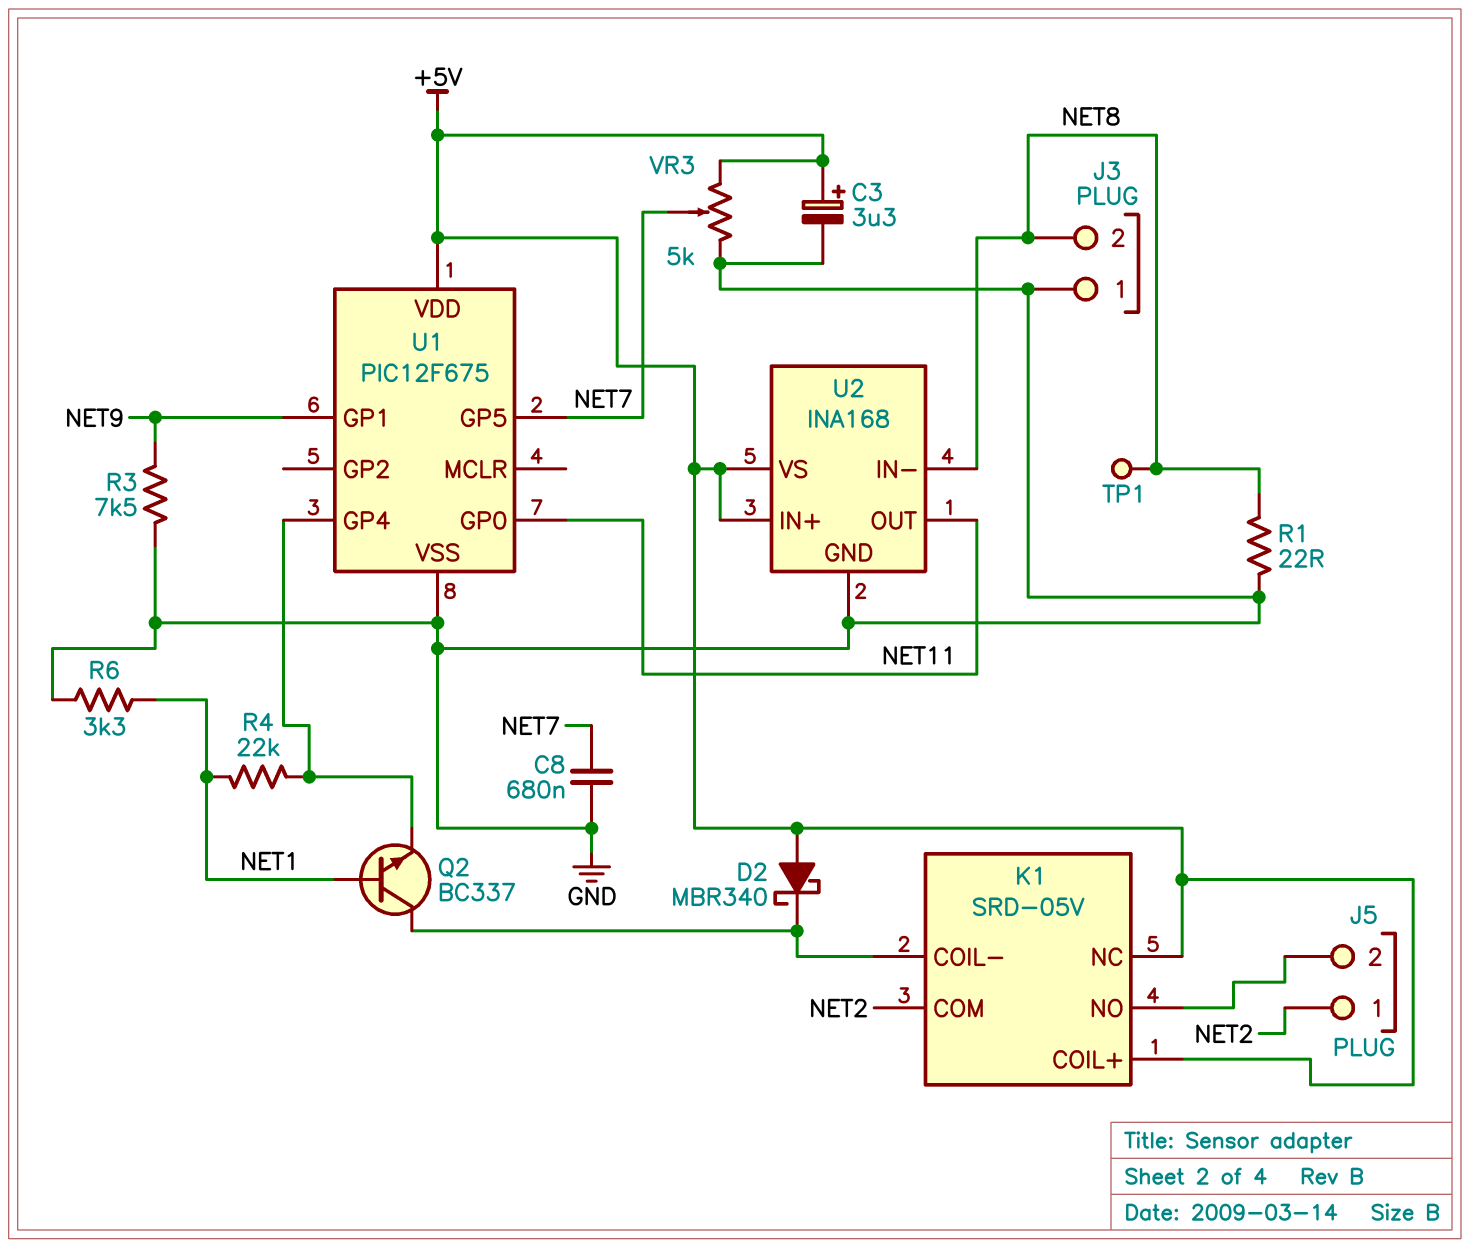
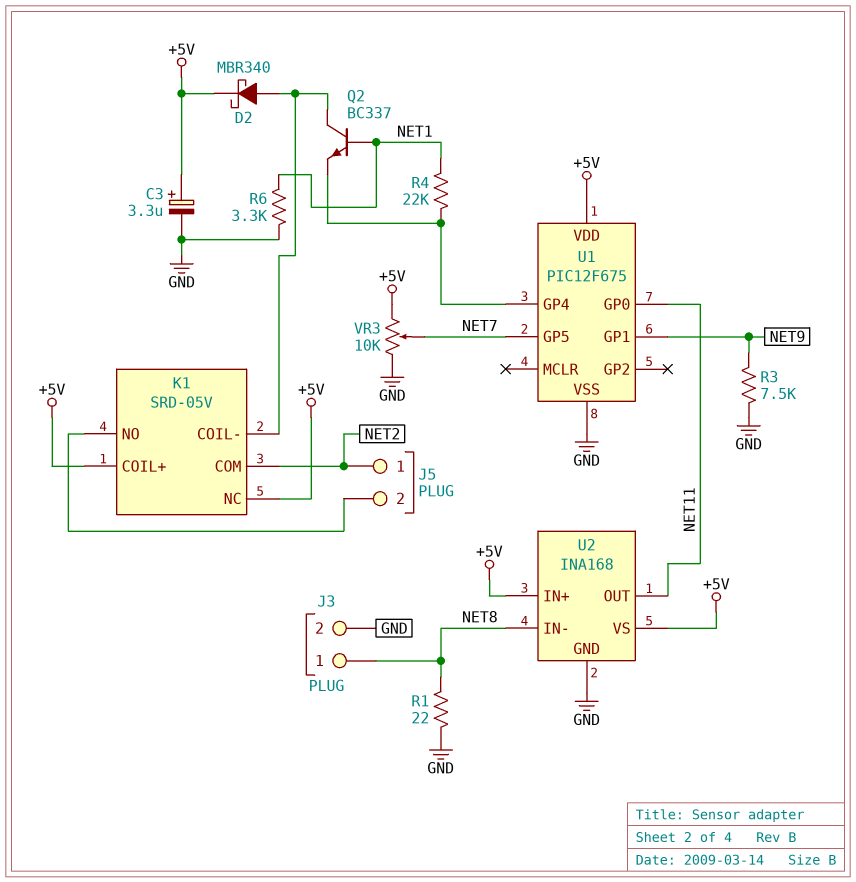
C8: 680nF (GND, NET7) -> none
D2: schottky MBR340 (A +5V, K K1/COIL-) -> schottky MBR340 (A K1/COIL-, K +5V)
J3 pin 1: GND -> NET8
J3 pin 2: NET8 -> GND
TP1: test point (NET8) -> none
VR3: 5k (+5V, GND, wiper NET7) -> 10k (+5V, GND, wiper NET7)

